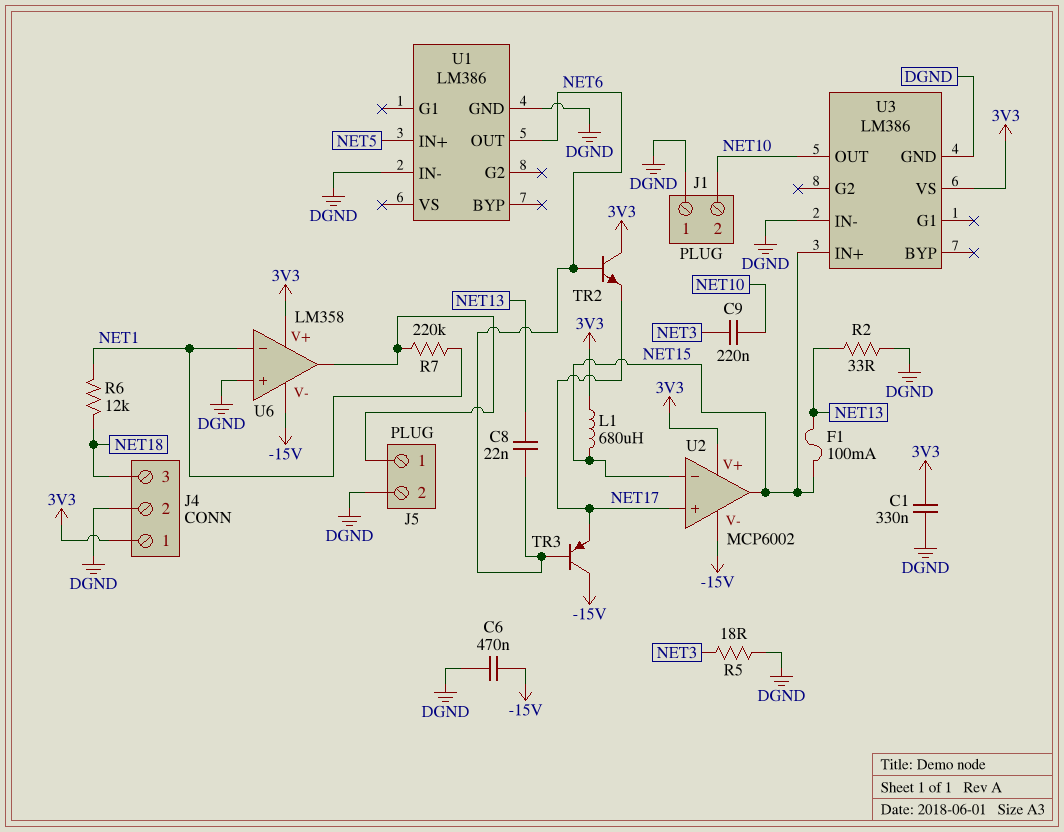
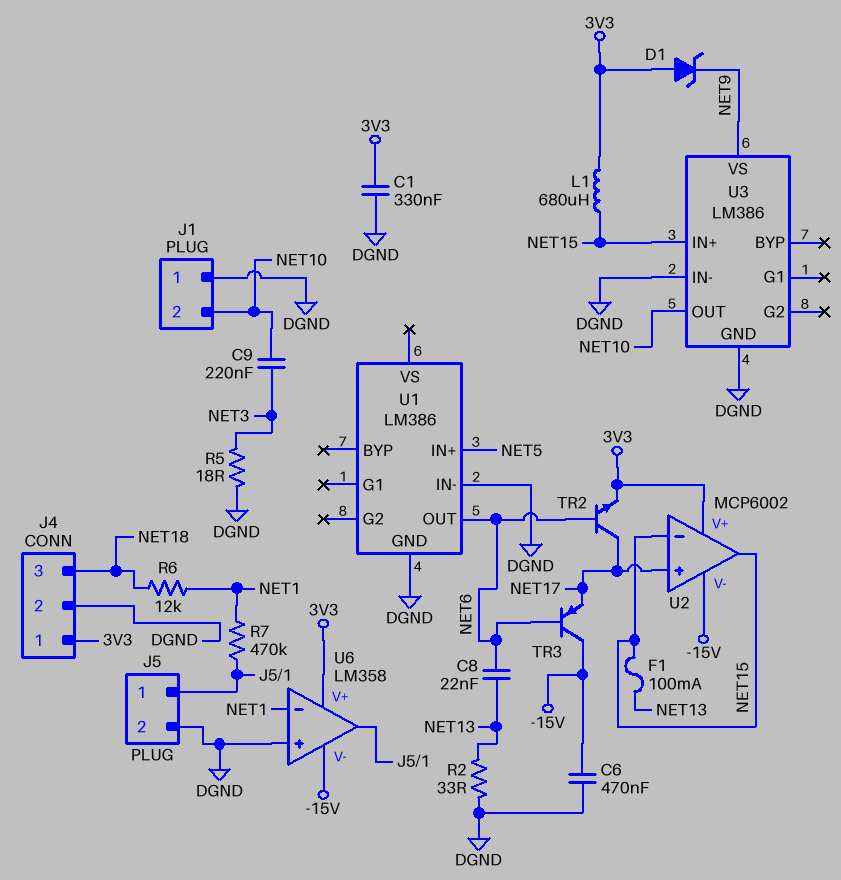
D1: none -> zener (A 3V3, K NET9)
R7: 220k (J5/1, NET1) -> 470k (J5/1, NET1)
TR2: NPN (B NET6, C 3V3, E NET17) -> NPN (B NET6, C NET17, E 3V3)
U3 pin VS: 3V3 -> NET9

